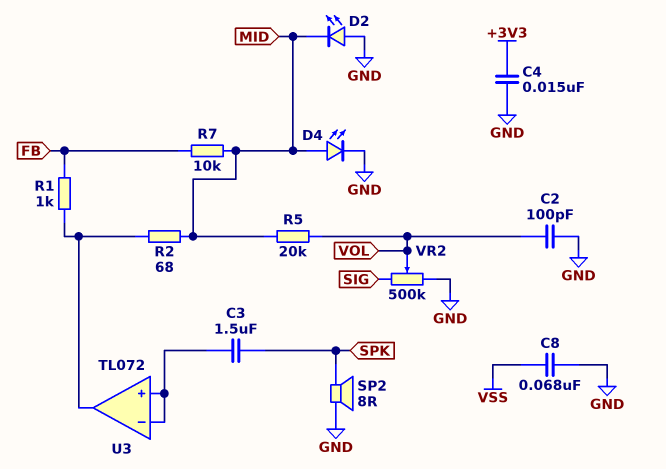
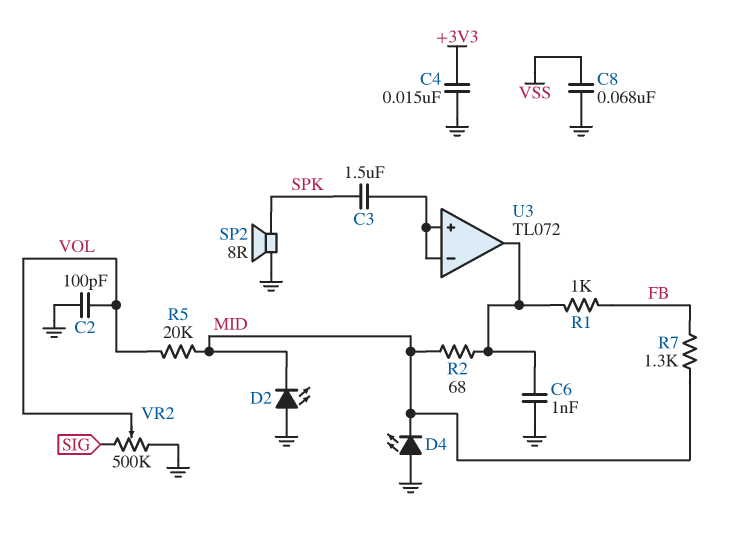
C6: none -> 1nF (GND, U3/out)
D4: LED (A MID, K GND) -> LED (A GND, K MID)
R7: 10k (FB, MID) -> 1.3k (FB, MID)

